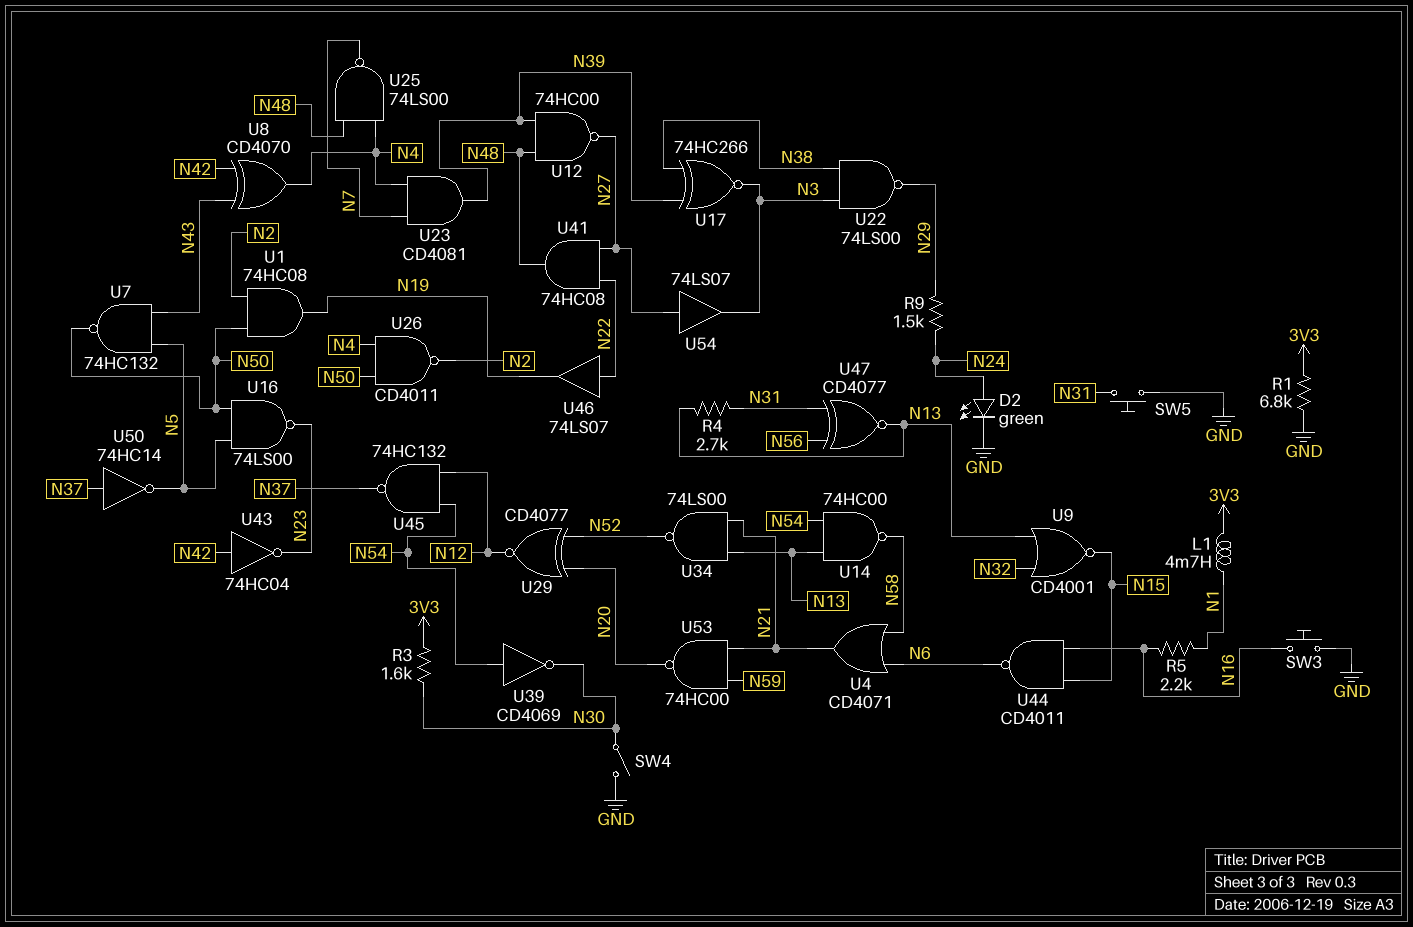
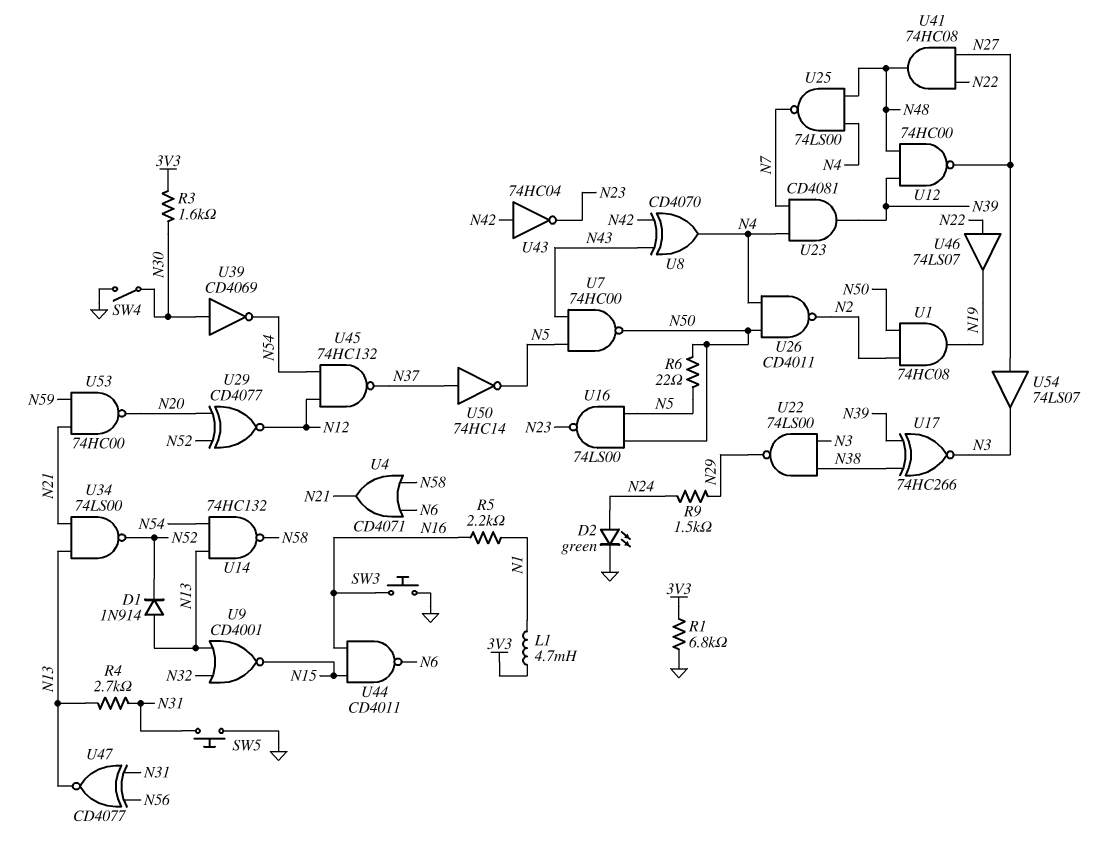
D1: none -> diode 1N914 (A N13, K N52)
R6: none -> 22 (N5, N50)
U7: NAND 74HC132 (in N5, in N43, out N50) -> NAND 74HC00 (in N5, in N43, out N50)
U14: NAND 74HC00 (in N13, in N54, out N58) -> NAND 74HC132 (in N13, in N54, out N58)
U39: NOT CD4069 (in N54, out N30) -> NOT CD4069 (in N30, out N54)

